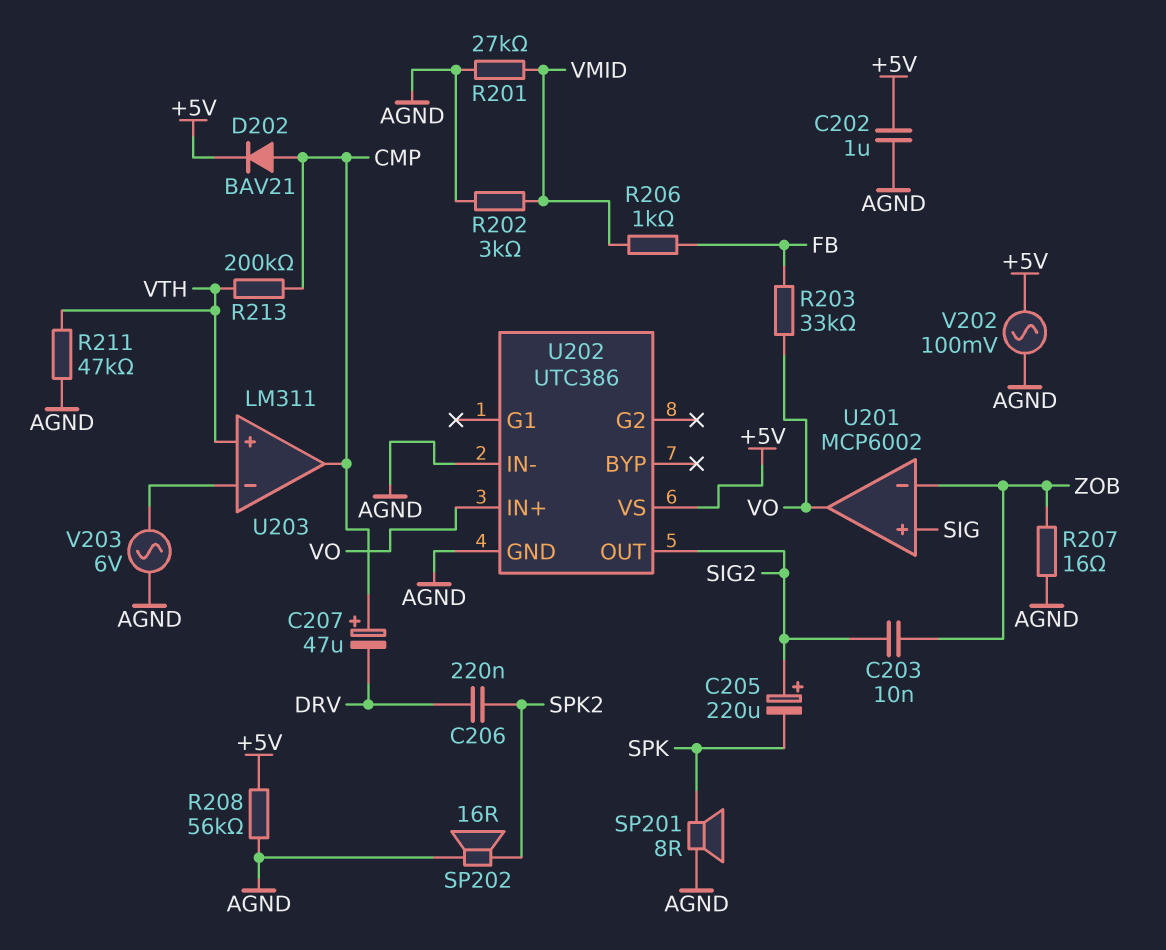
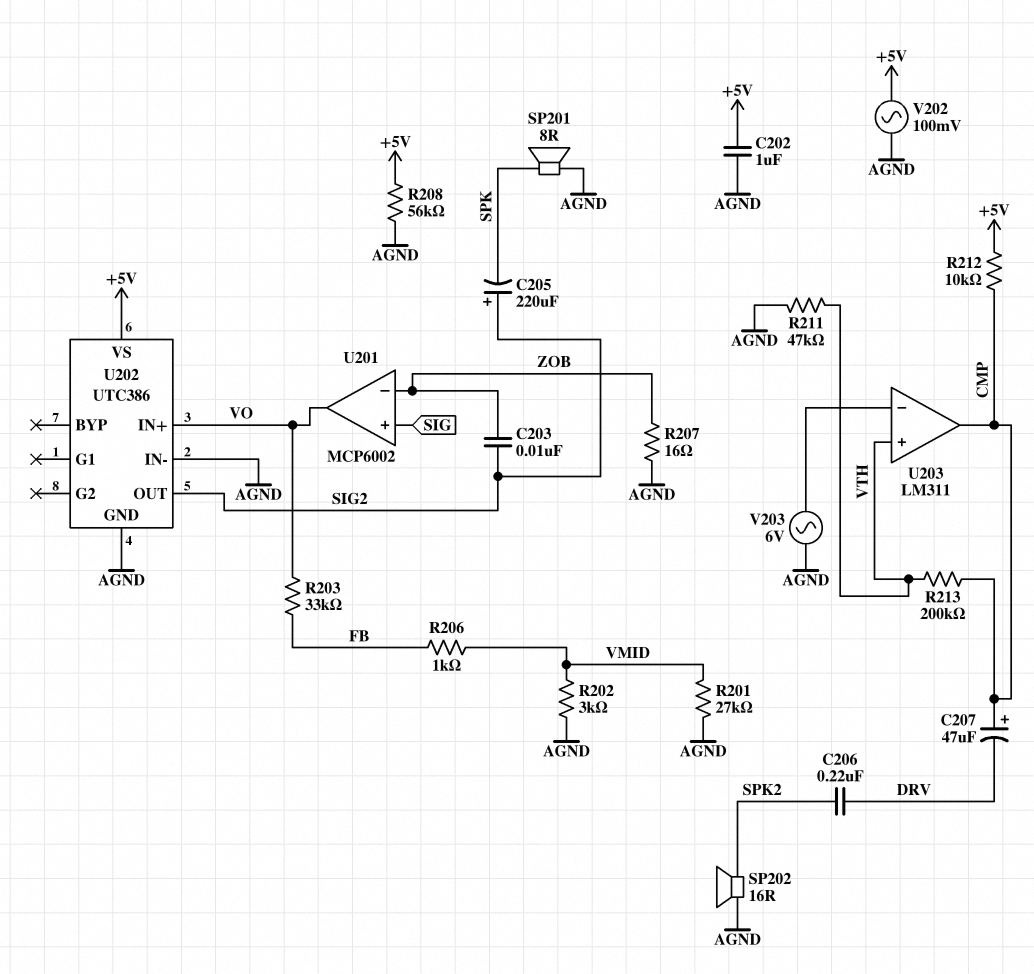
D202: diode BAV21 (A CMP, K +5V) -> none
R212: none -> 10k (+5V, CMP)

